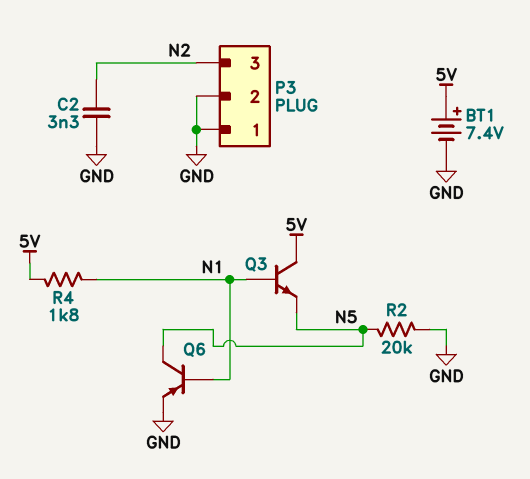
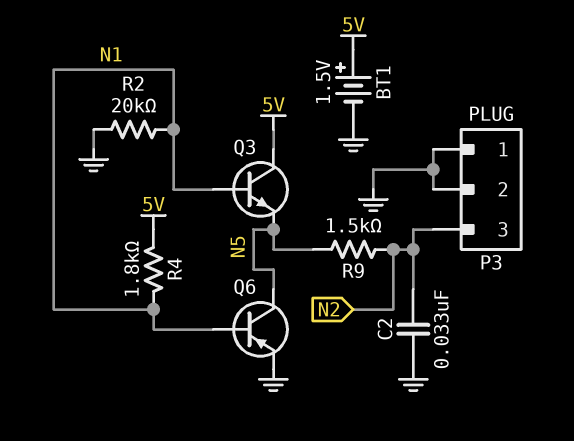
BT1: 7.4V (plus 5V, minus GND) -> 1.5V (plus 5V, minus GND)
C2: 3.3nF (GND, N2) -> 33nF (GND, N2)
R2: 20k (GND, N5) -> 20k (GND, N1)
R9: none -> 1.5k (N2, N5)

